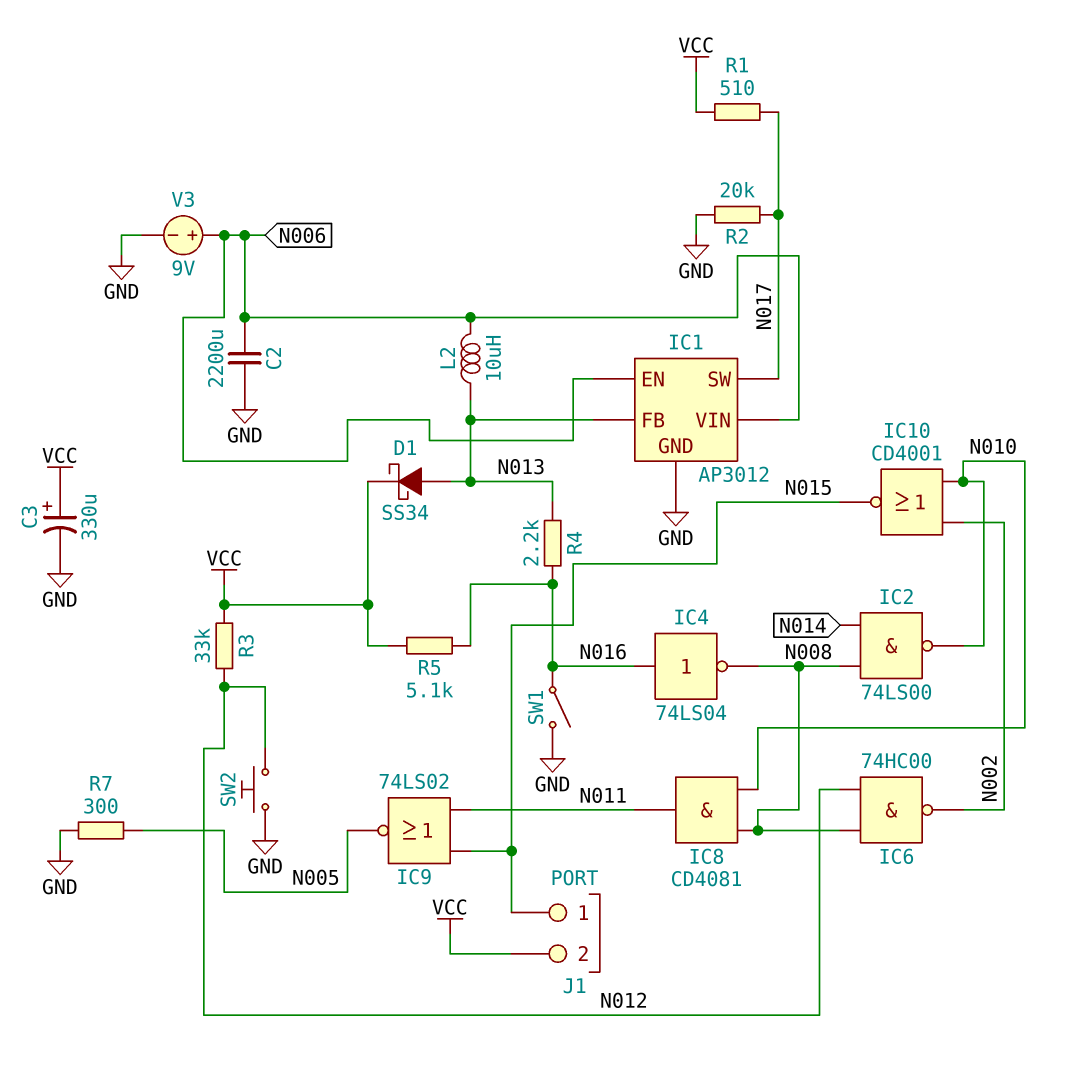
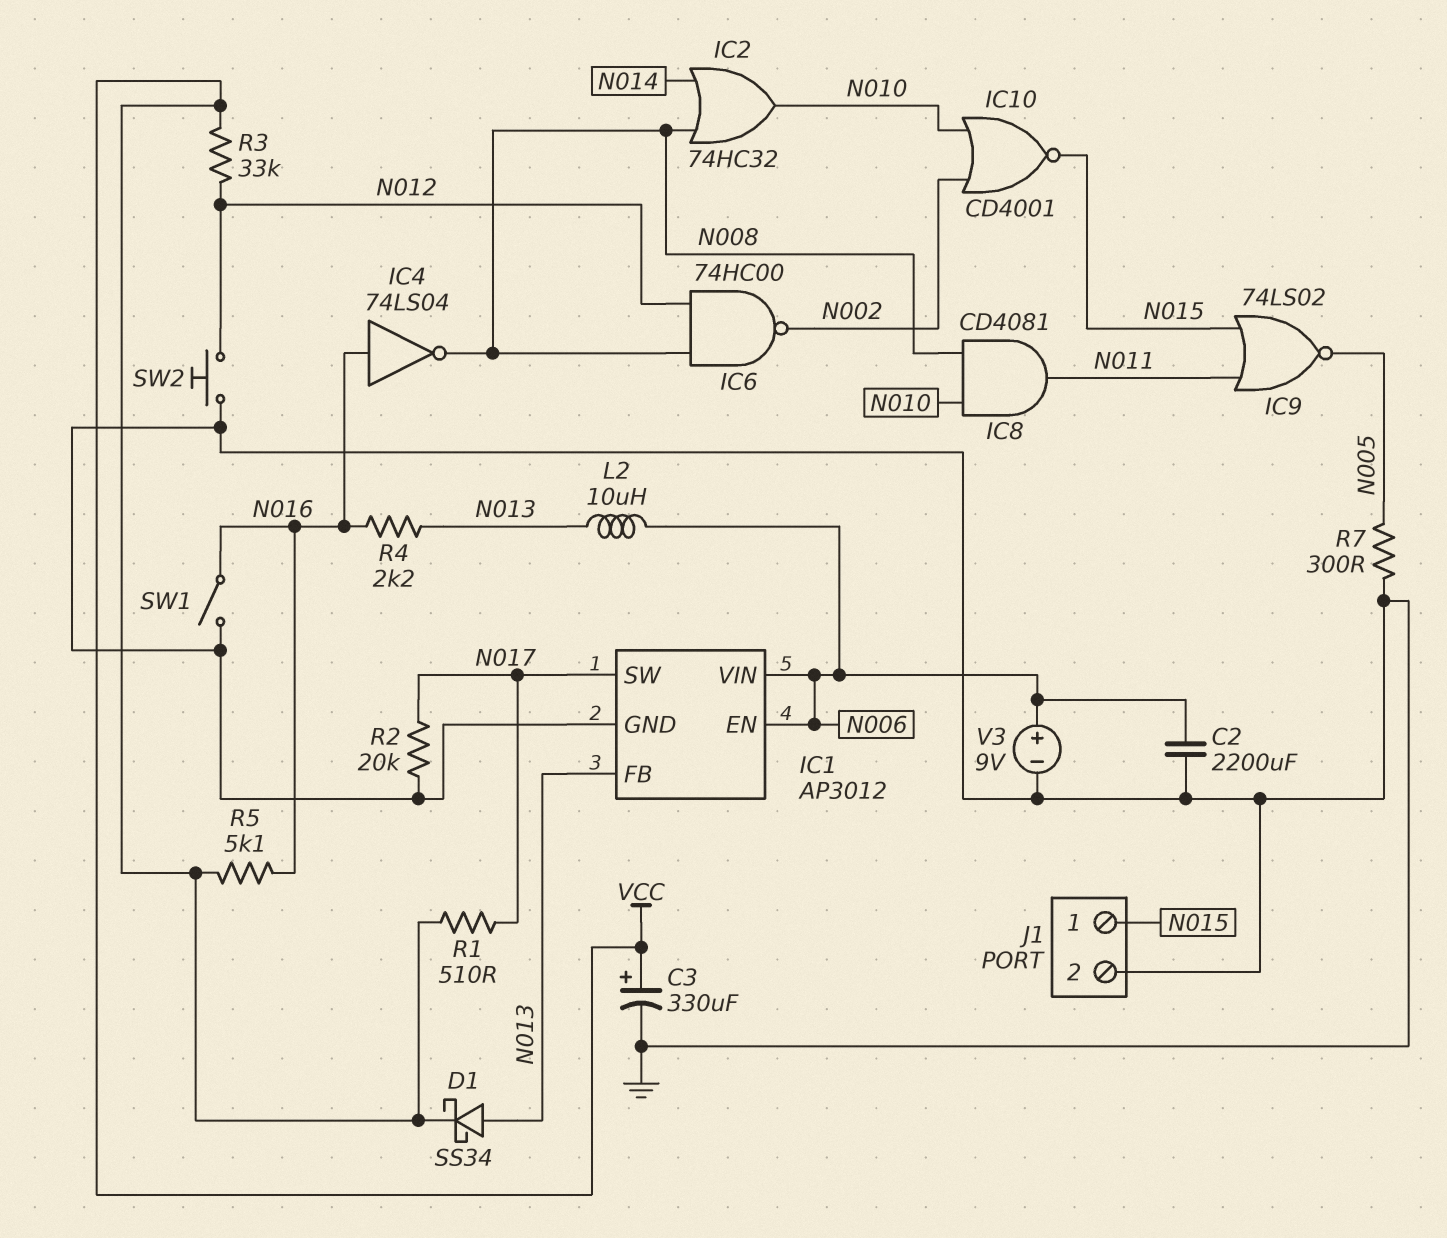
IC2: NAND 74LS00 (in N008, in N014, out N010) -> OR 74HC32 (in N008, in N014, out N010)
J1 pin 2: VCC -> GND

